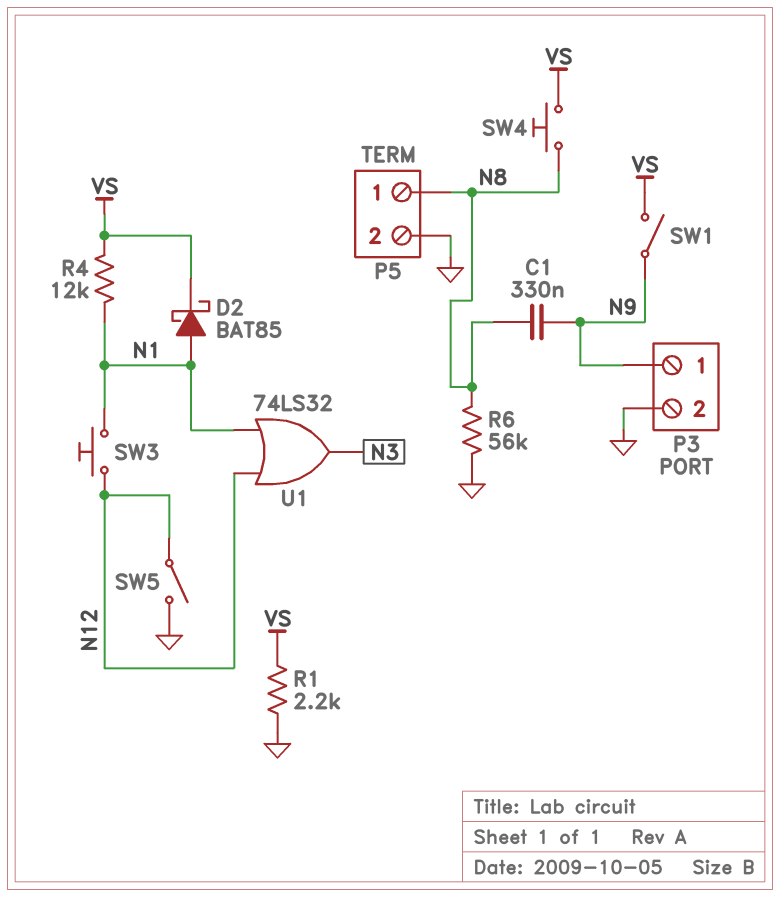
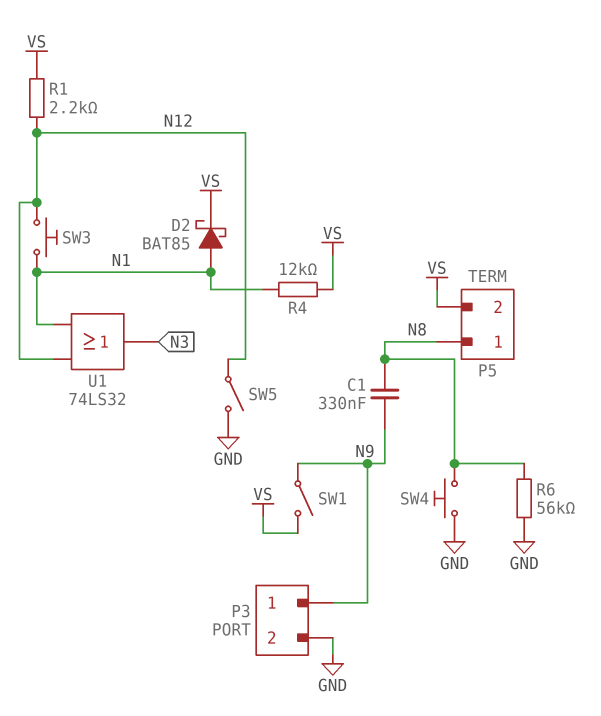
P5 pin 2: GND -> VS
R1: 2.2k (GND, VS) -> 2.2k (N12, VS)
SW4: button (N8, VS) -> button (GND, N8)

